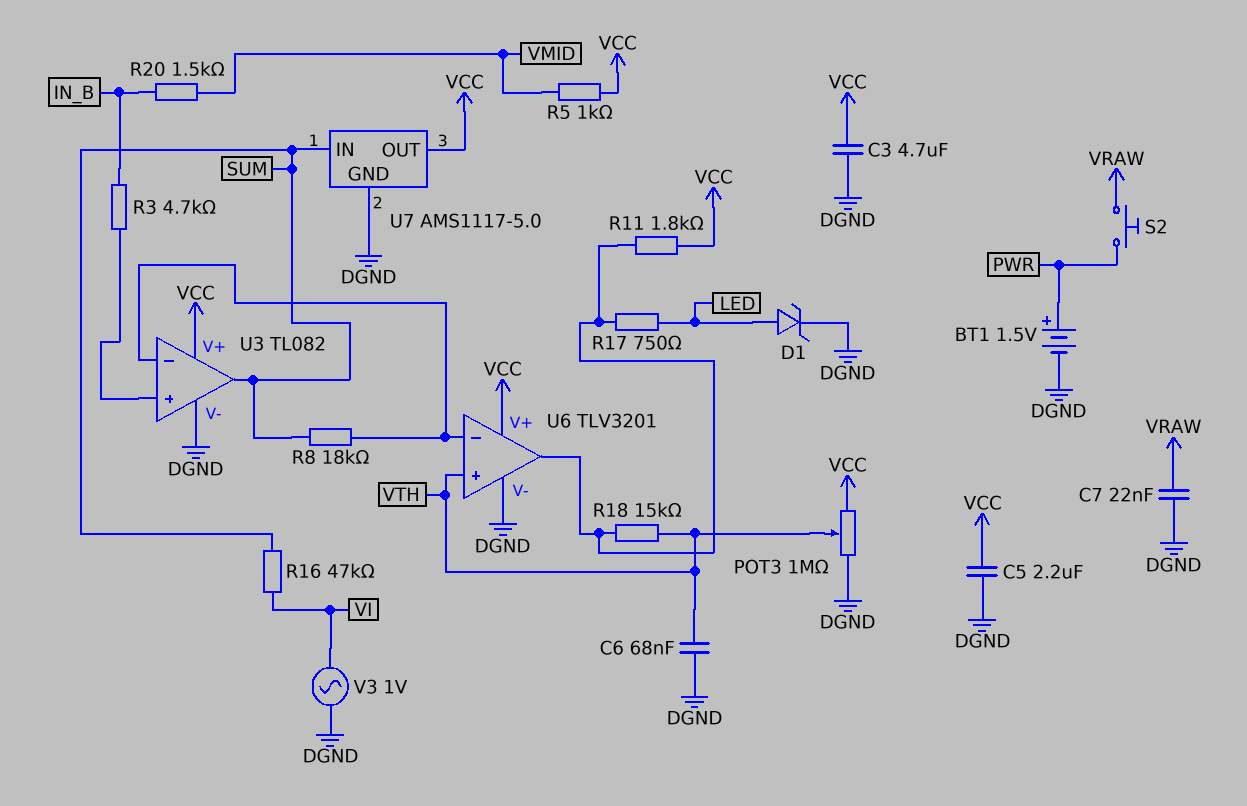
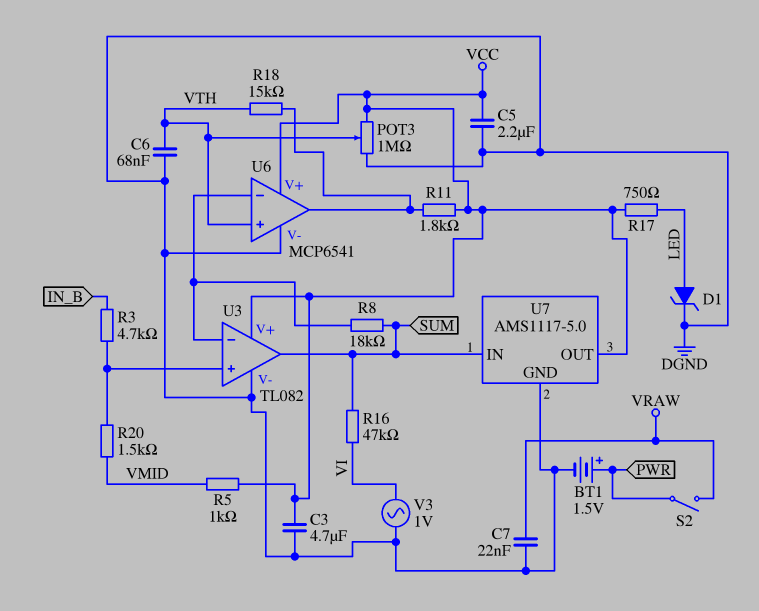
R17: 750 (LED, U6/out) -> 750 (LED, VCC)
R20: 1.5k (IN_B, VMID) -> 1.5k (U3/in+, VMID)
S2: button (PWR, VRAW) -> switch (PWR, VRAW)
U6: TLV3201 -> MCP6541

